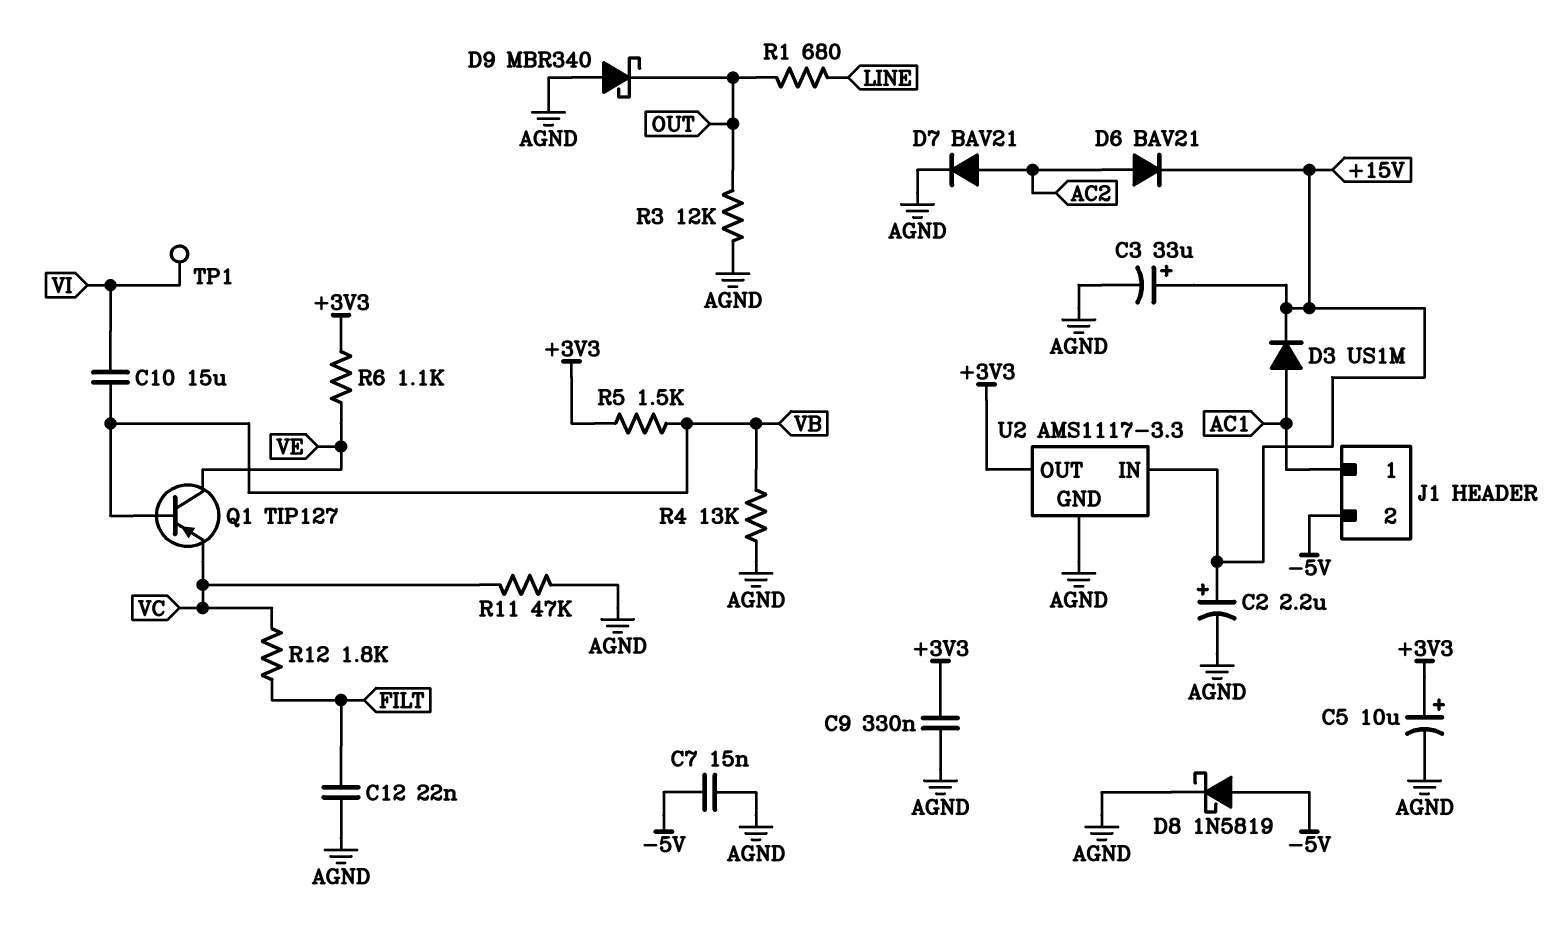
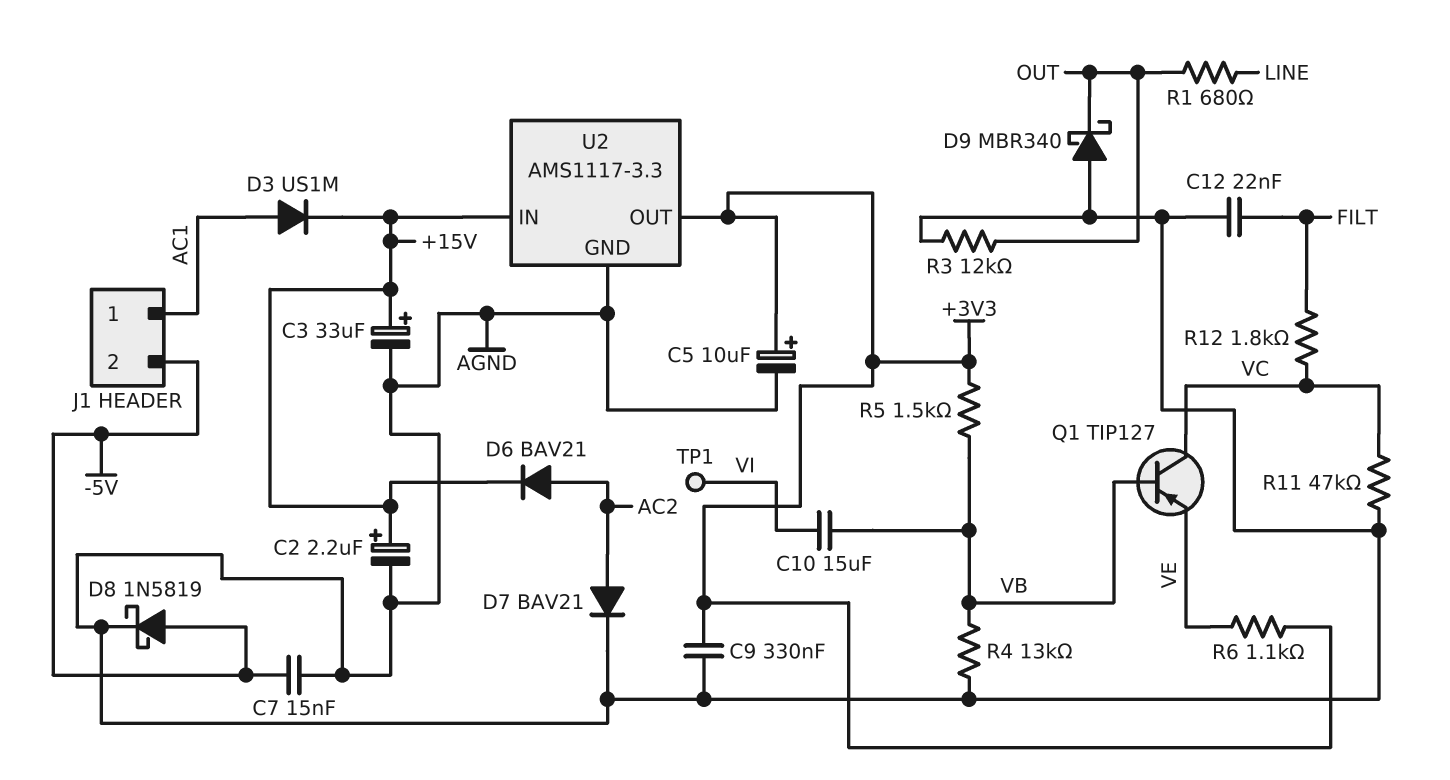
Q1: PNP TIP127 (B VB, C VE, E VC) -> PNP TIP127 (B VB, C VC, E VE)

